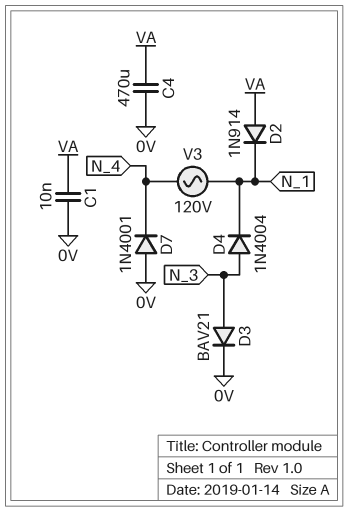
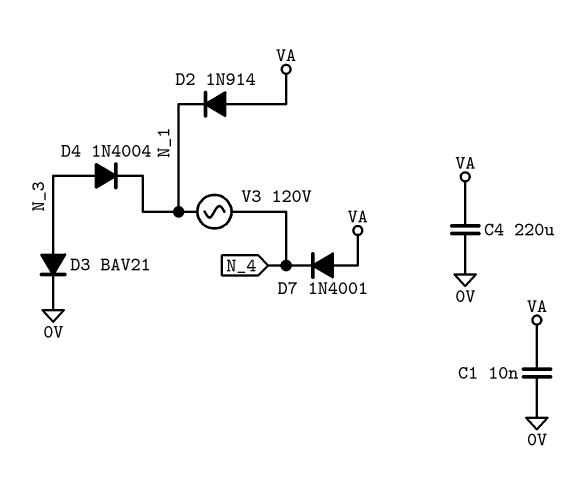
C4: 470uF (0V, VA) -> 220uF (0V, VA)
D7: diode 1N4001 (A 0V, K N_4) -> diode 1N4001 (A VA, K N_4)

